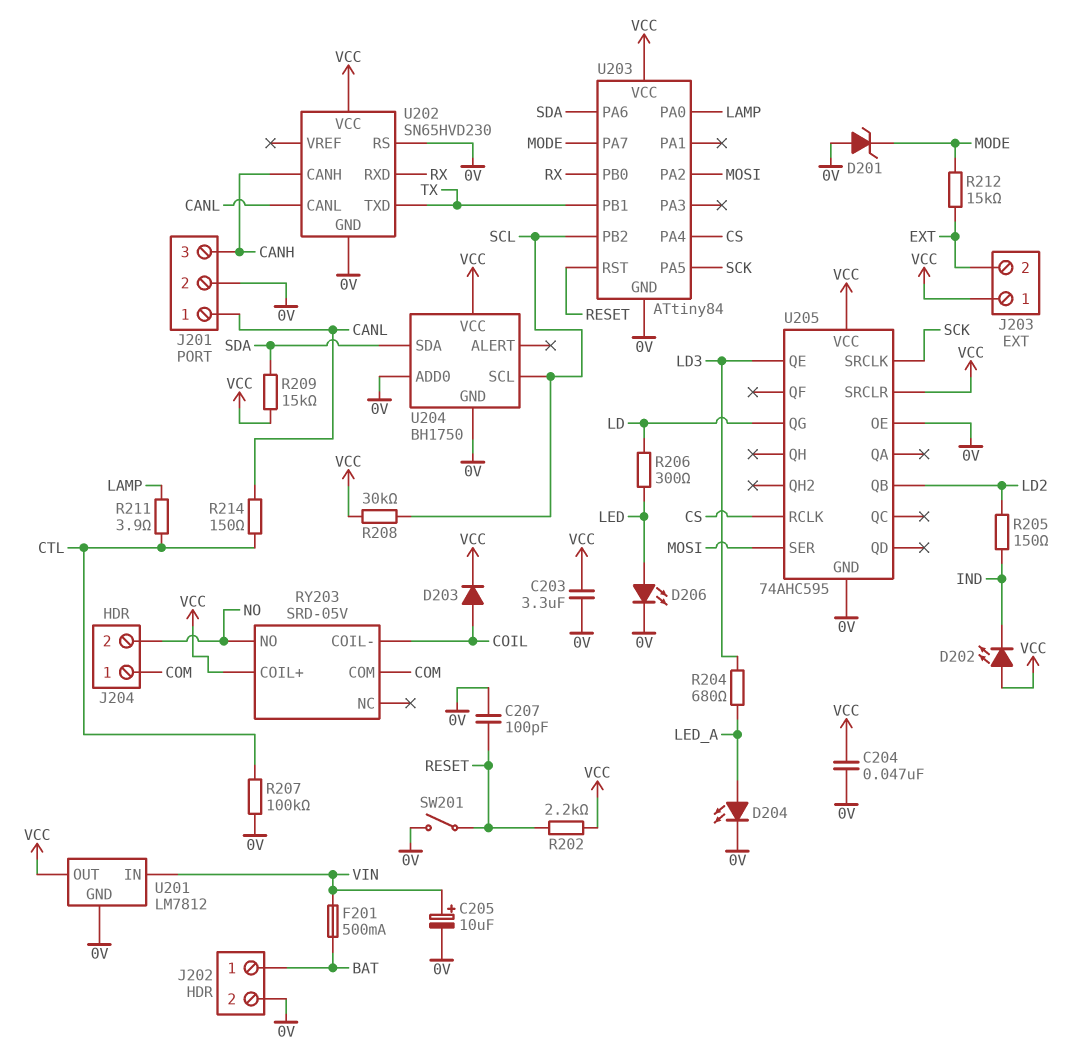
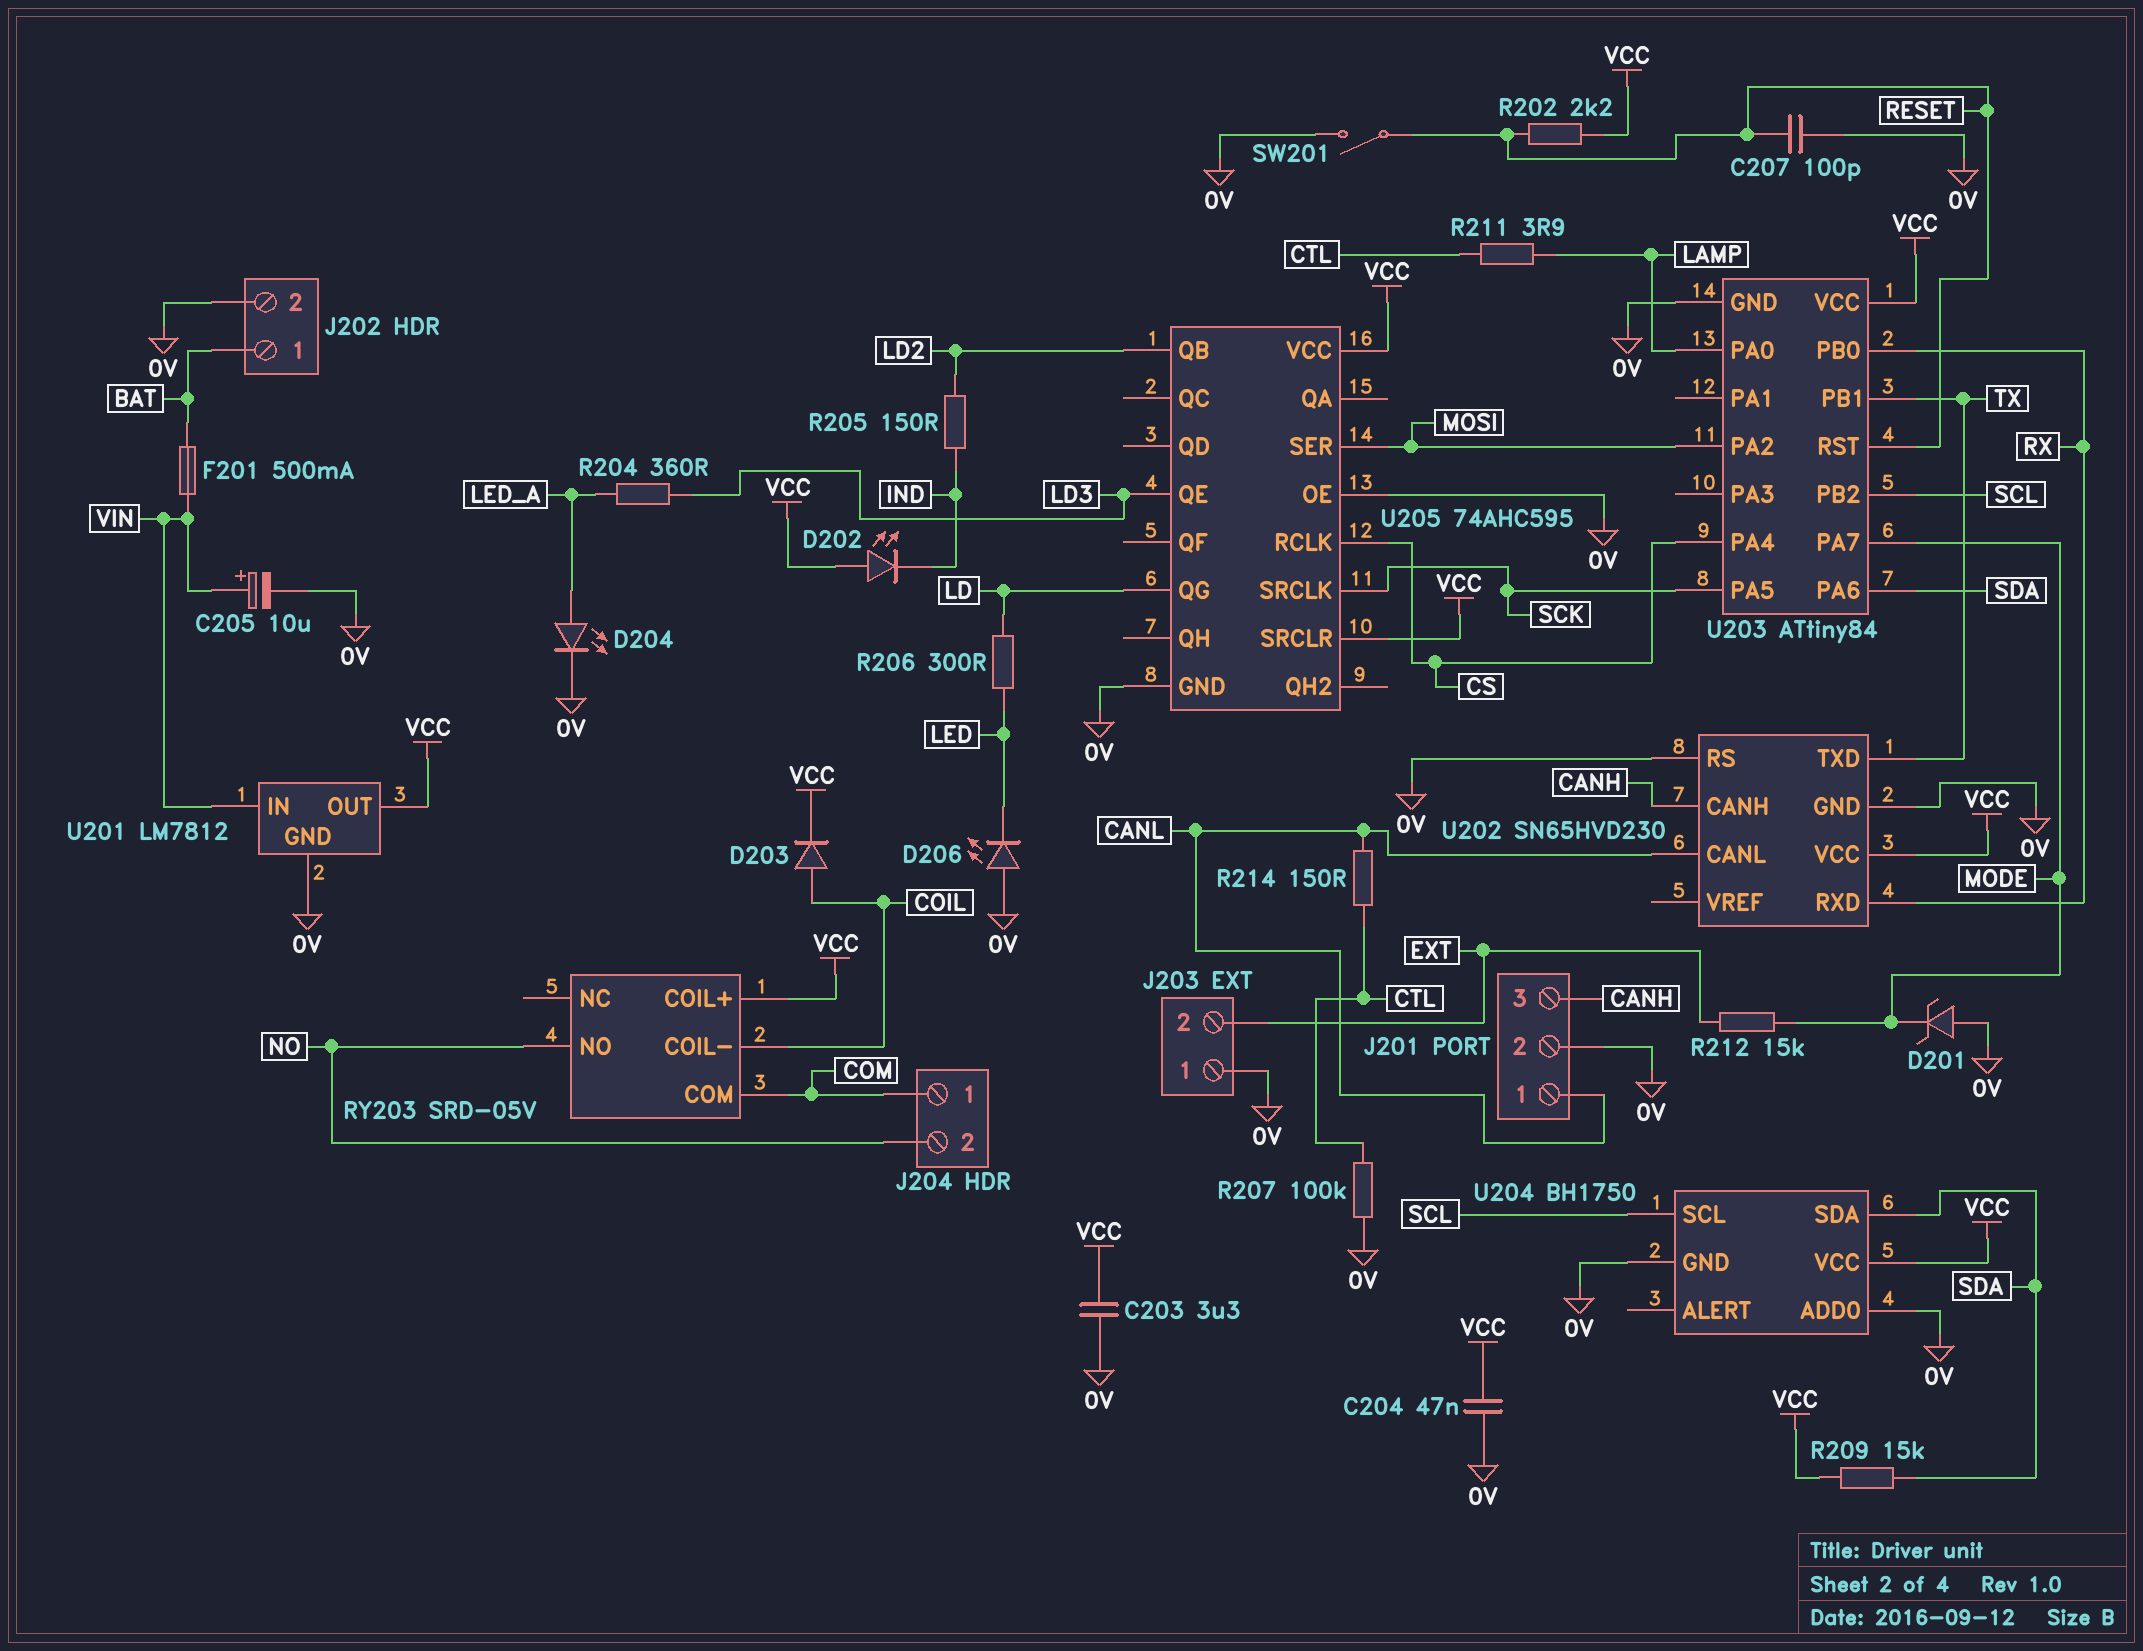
D206: LED (A LED, K 0V) -> LED (A 0V, K LED)
J203 pin 1: VCC -> 0V
R204: 680 (LD3, LED_A) -> 360 (LD3, LED_A)
R208: 30k (SCL, VCC) -> none

